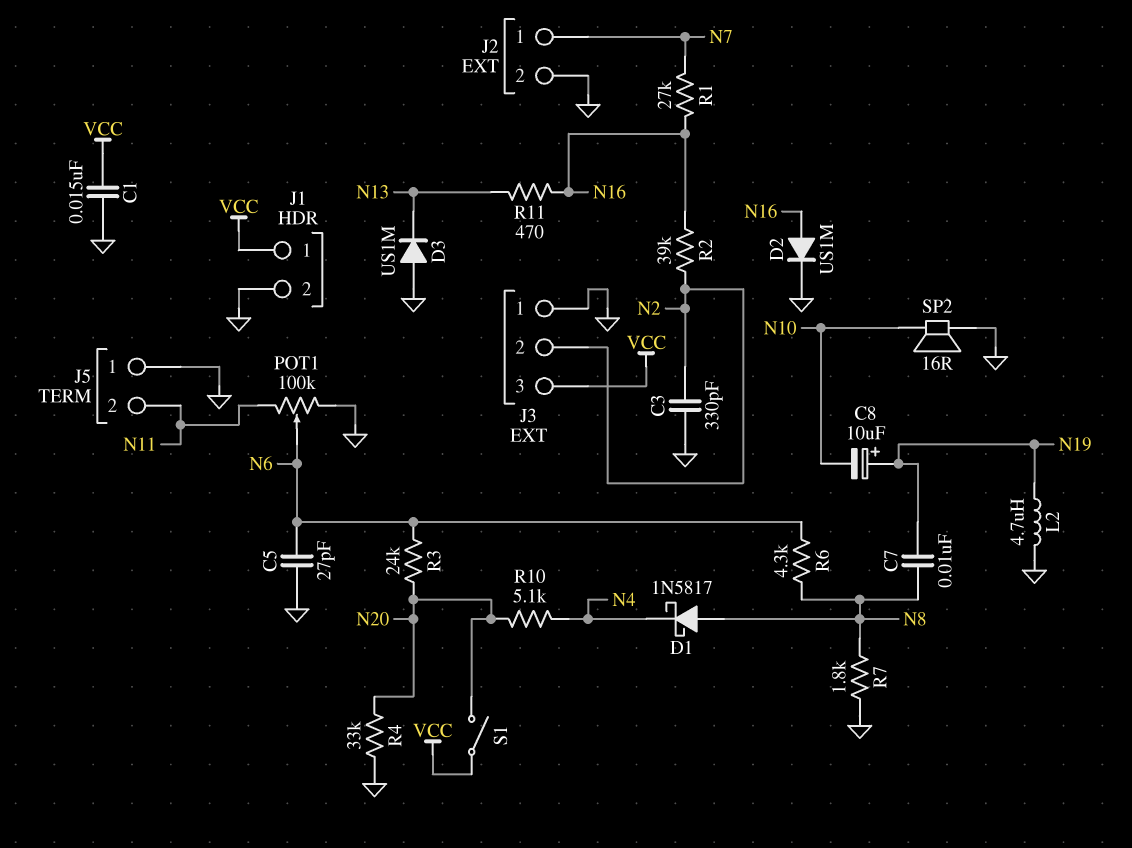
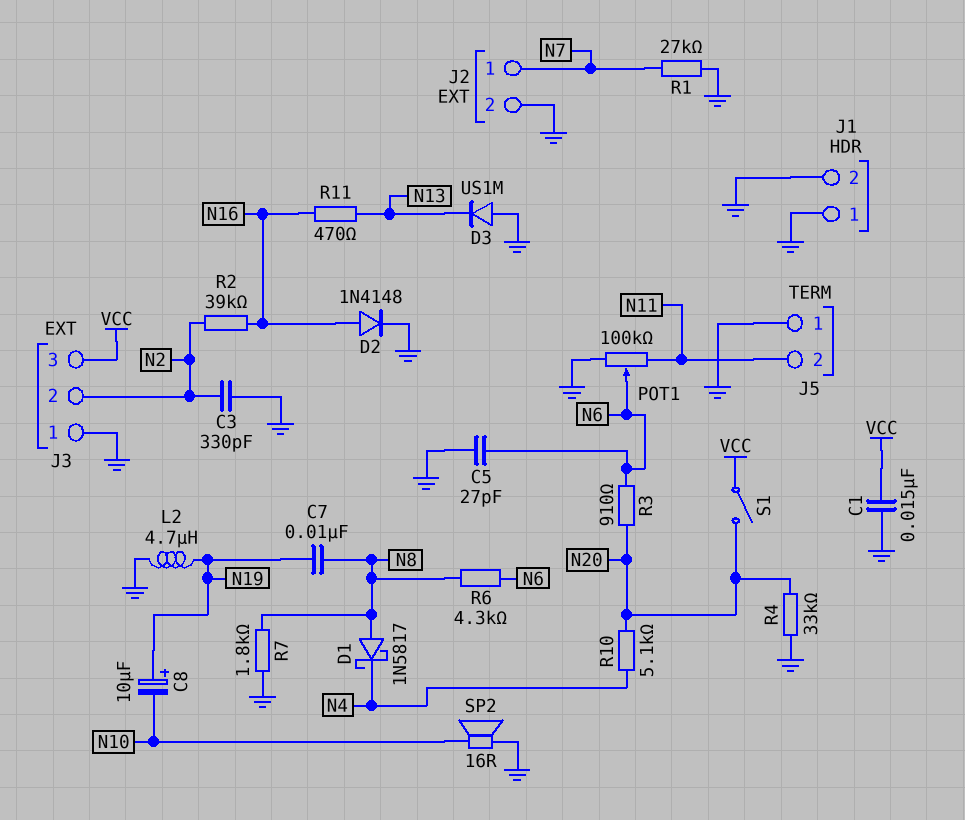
D2: diode US1M (A N16, K GND) -> diode 1N4148 (A N16, K GND)
J1 pin 1: VCC -> GND
R1: 27k (N7, N16) -> 27k (GND, N7)
R3: 24k (N6, N20) -> 910 (N6, N20)

